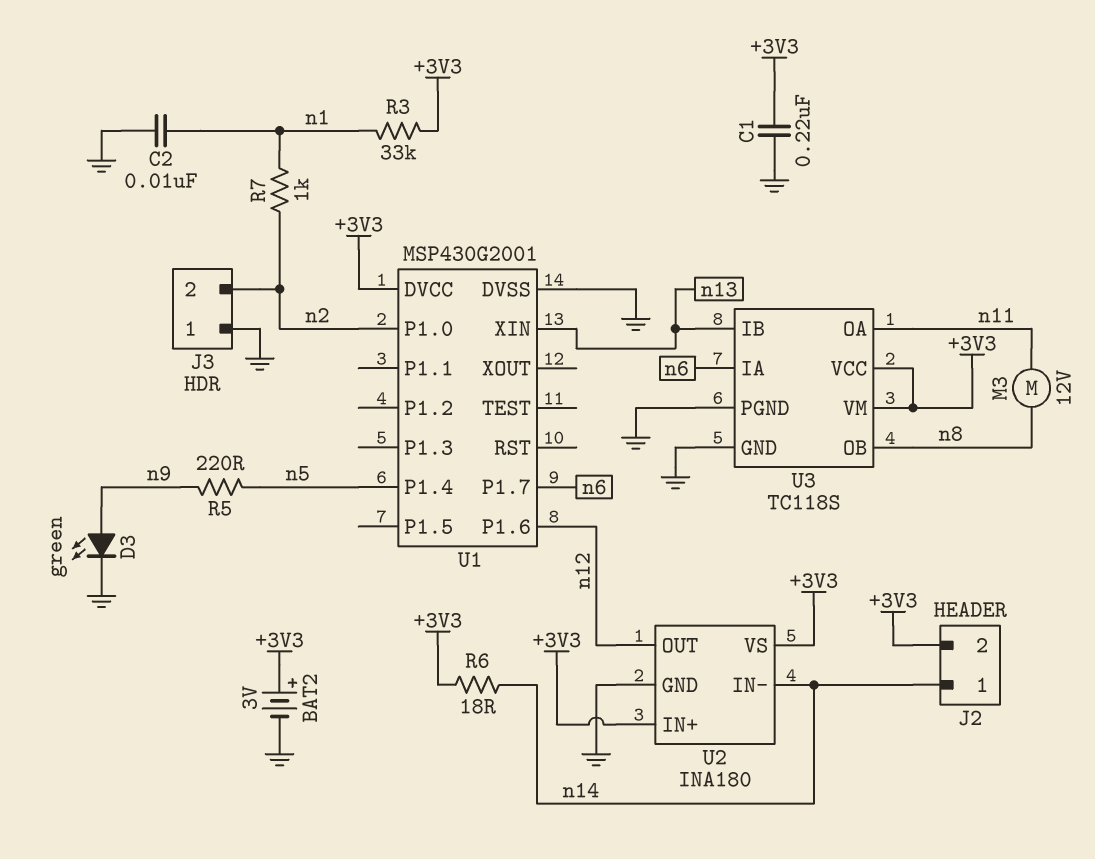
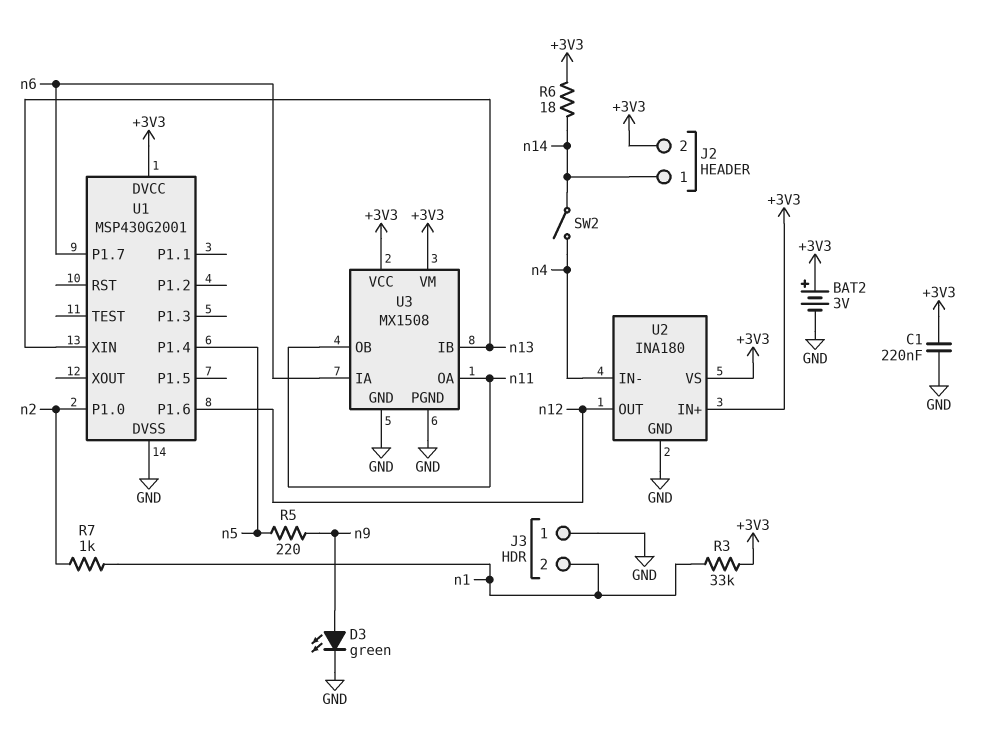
C2: 10nF (GND, n1) -> none
J3 pin 2: n2 -> n1
M3: motor 12V (n8, n11) -> none
SW2: none -> switch (n4, n14)
U2 pin IN-: n14 -> n4
U3: TC118S -> MX1508
U3 pin OB: n8 -> n11

